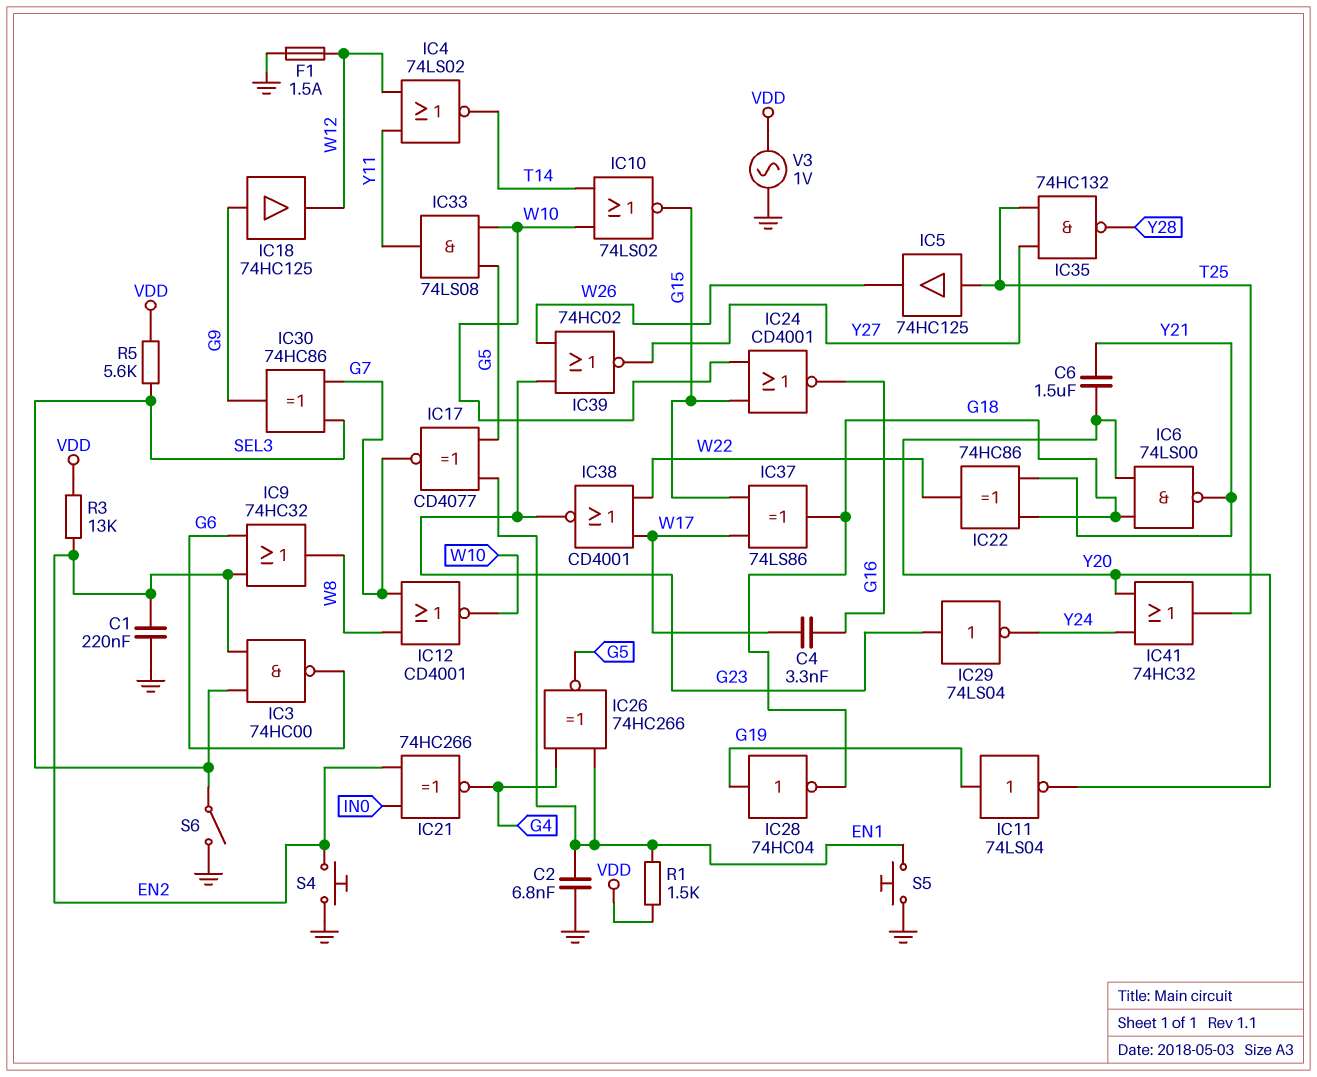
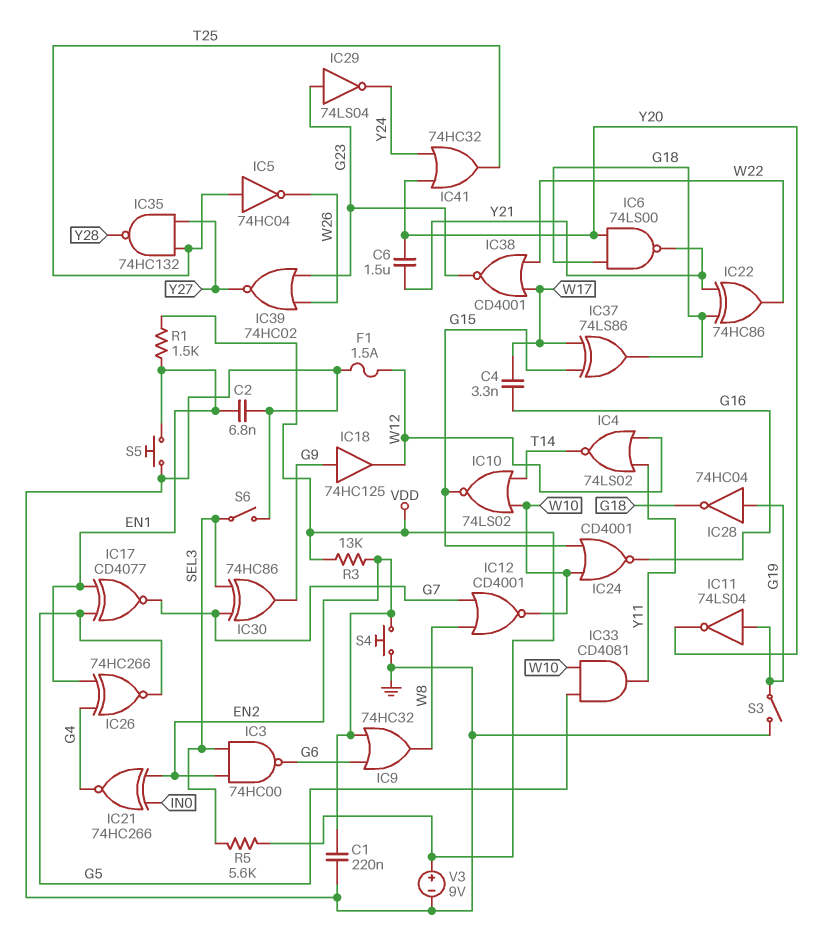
IC5: buffer 74HC125 (in T25, out W26) -> NOT 74HC04 (in T25, out W26)
IC33: AND 74LS08 (in G5, in W10, out Y11) -> AND CD4081 (in G5, in W10, out Y11)
S3: none -> switch (G19, GND)
V3: AC 1V (GND, VDD) -> 9V (plus VDD, minus GND)

